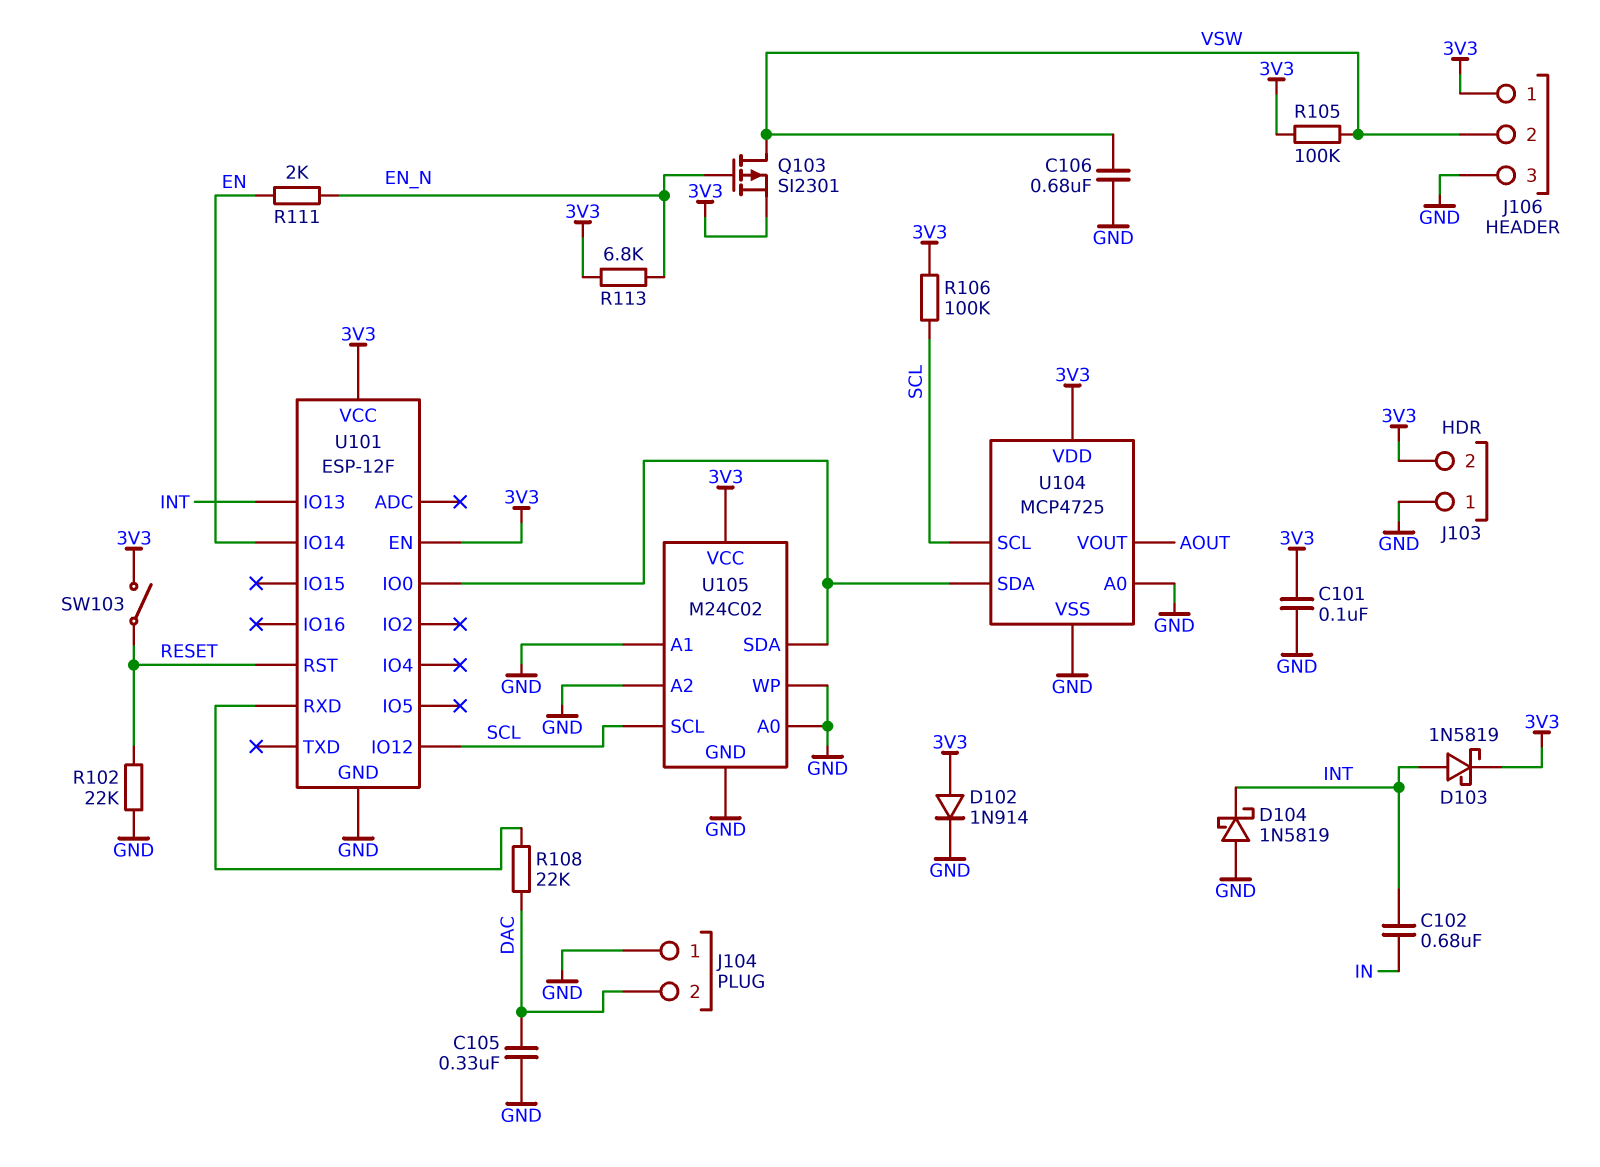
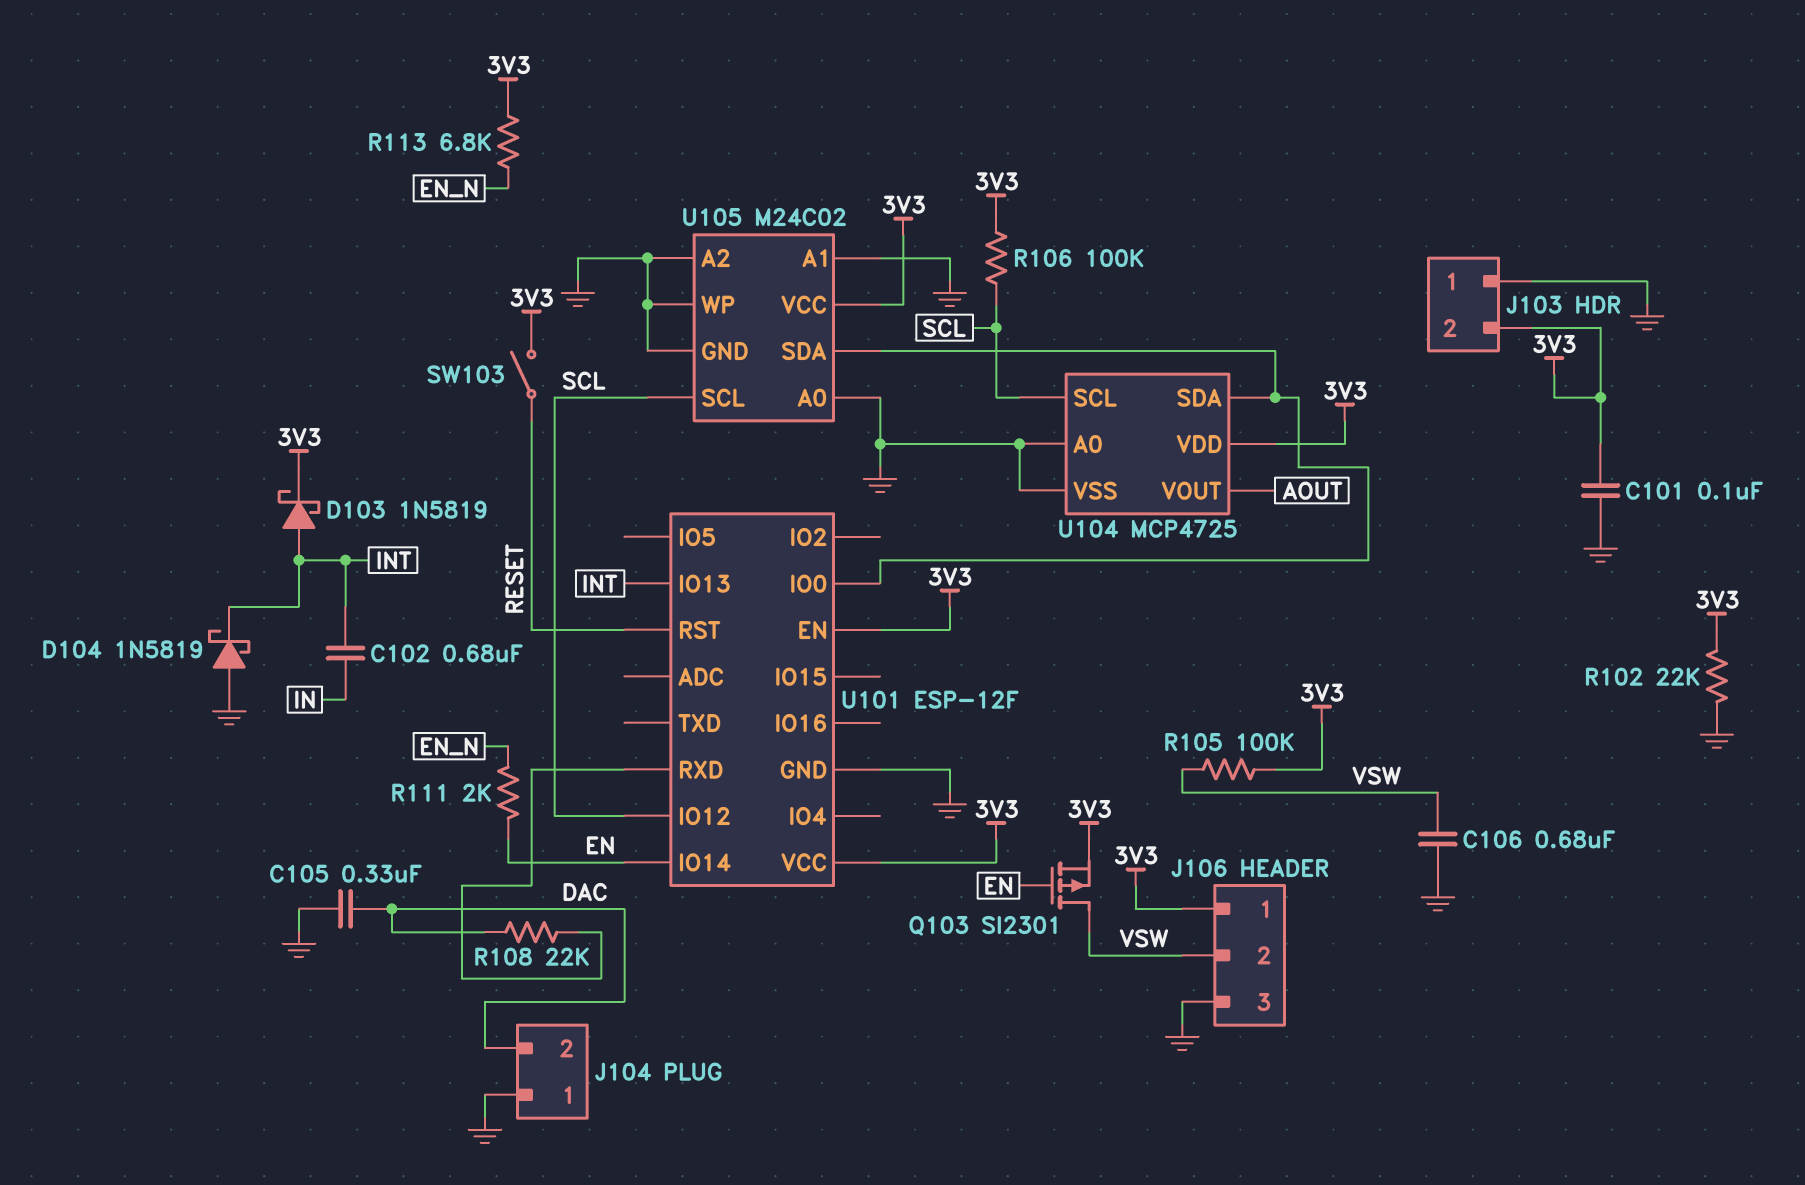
D102: diode 1N914 (A 3V3, K GND) -> none
Q103: PMOS SI2301 (G EN_N, D VSW, S 3V3) -> PMOS SI2301 (G EN, D VSW, S 3V3)
R102: 22k (GND, RESET) -> 22k (3V3, GND)

